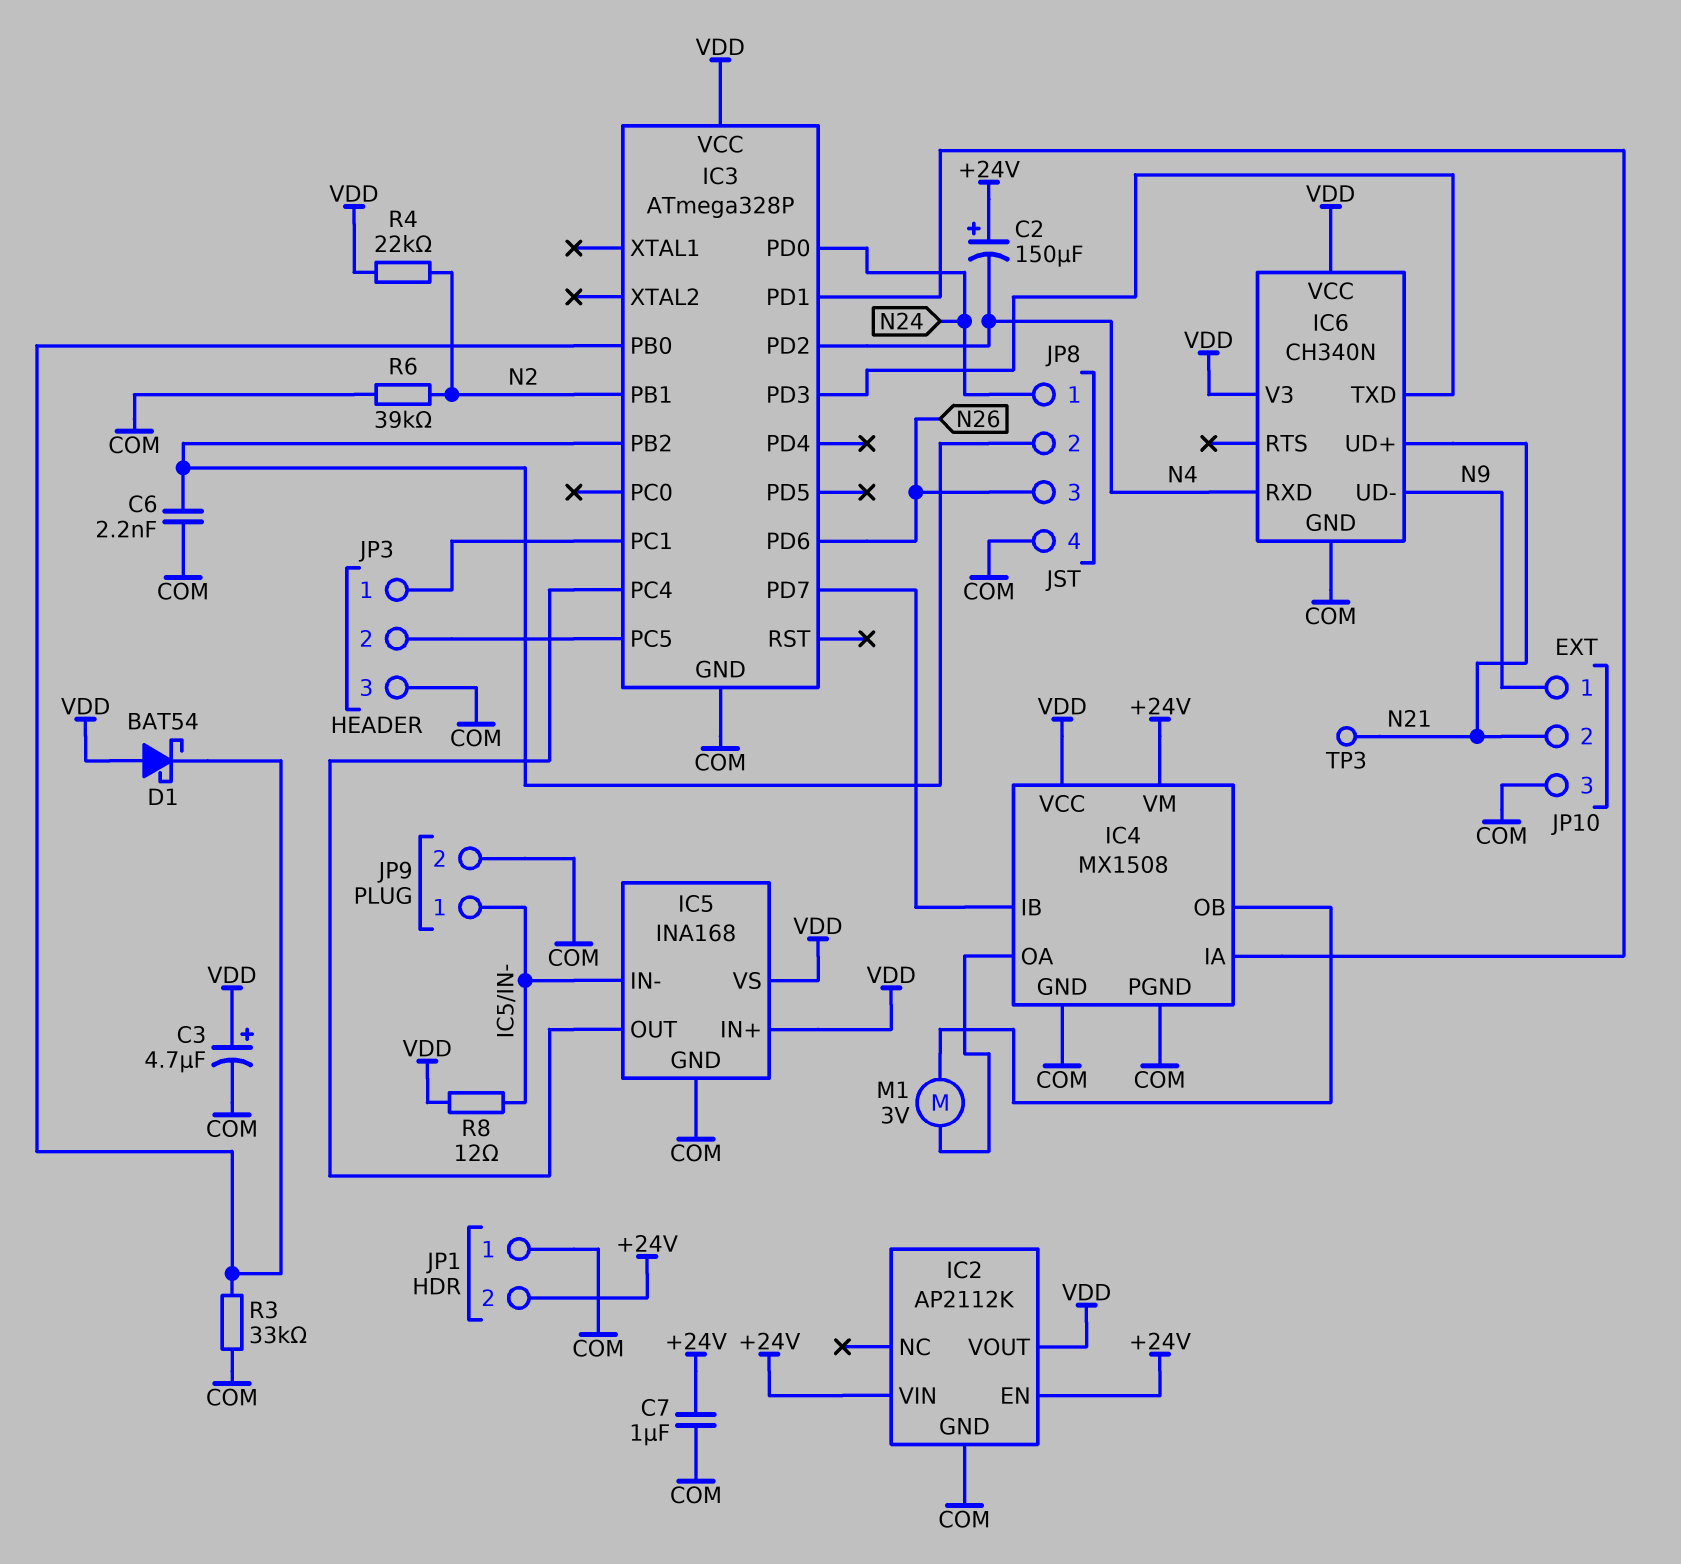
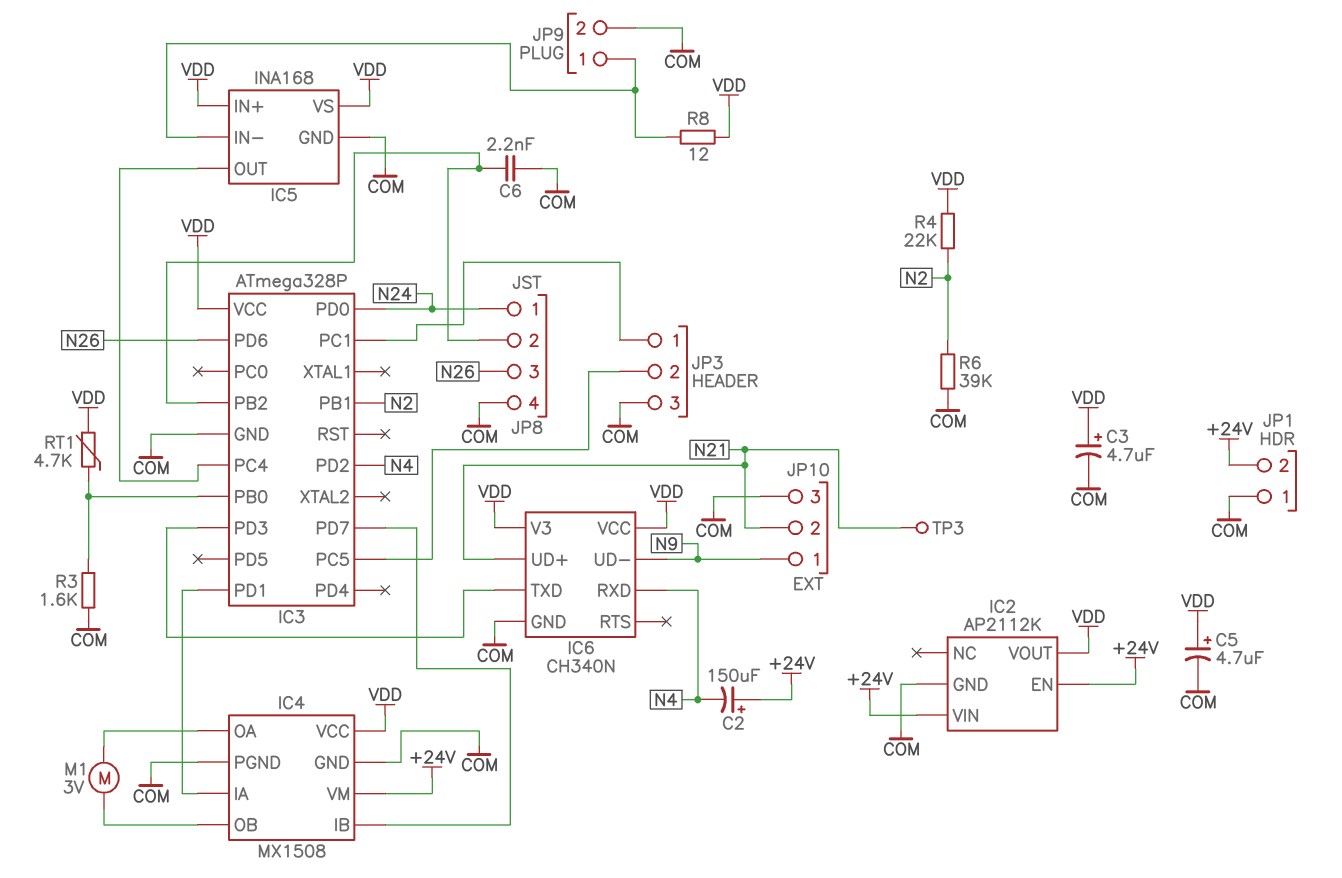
C5: none -> 4.7uF (plus VDD, minus COM)
C7: 1uF (+24V, COM) -> none
D1: schottky BAT54 (A VDD, K IC3/PB0) -> none
R3: 33k (COM, IC3/PB0) -> 1.6k (COM, IC3/PB0)
RT1: none -> 4.7k (IC3/PB0, VDD)

